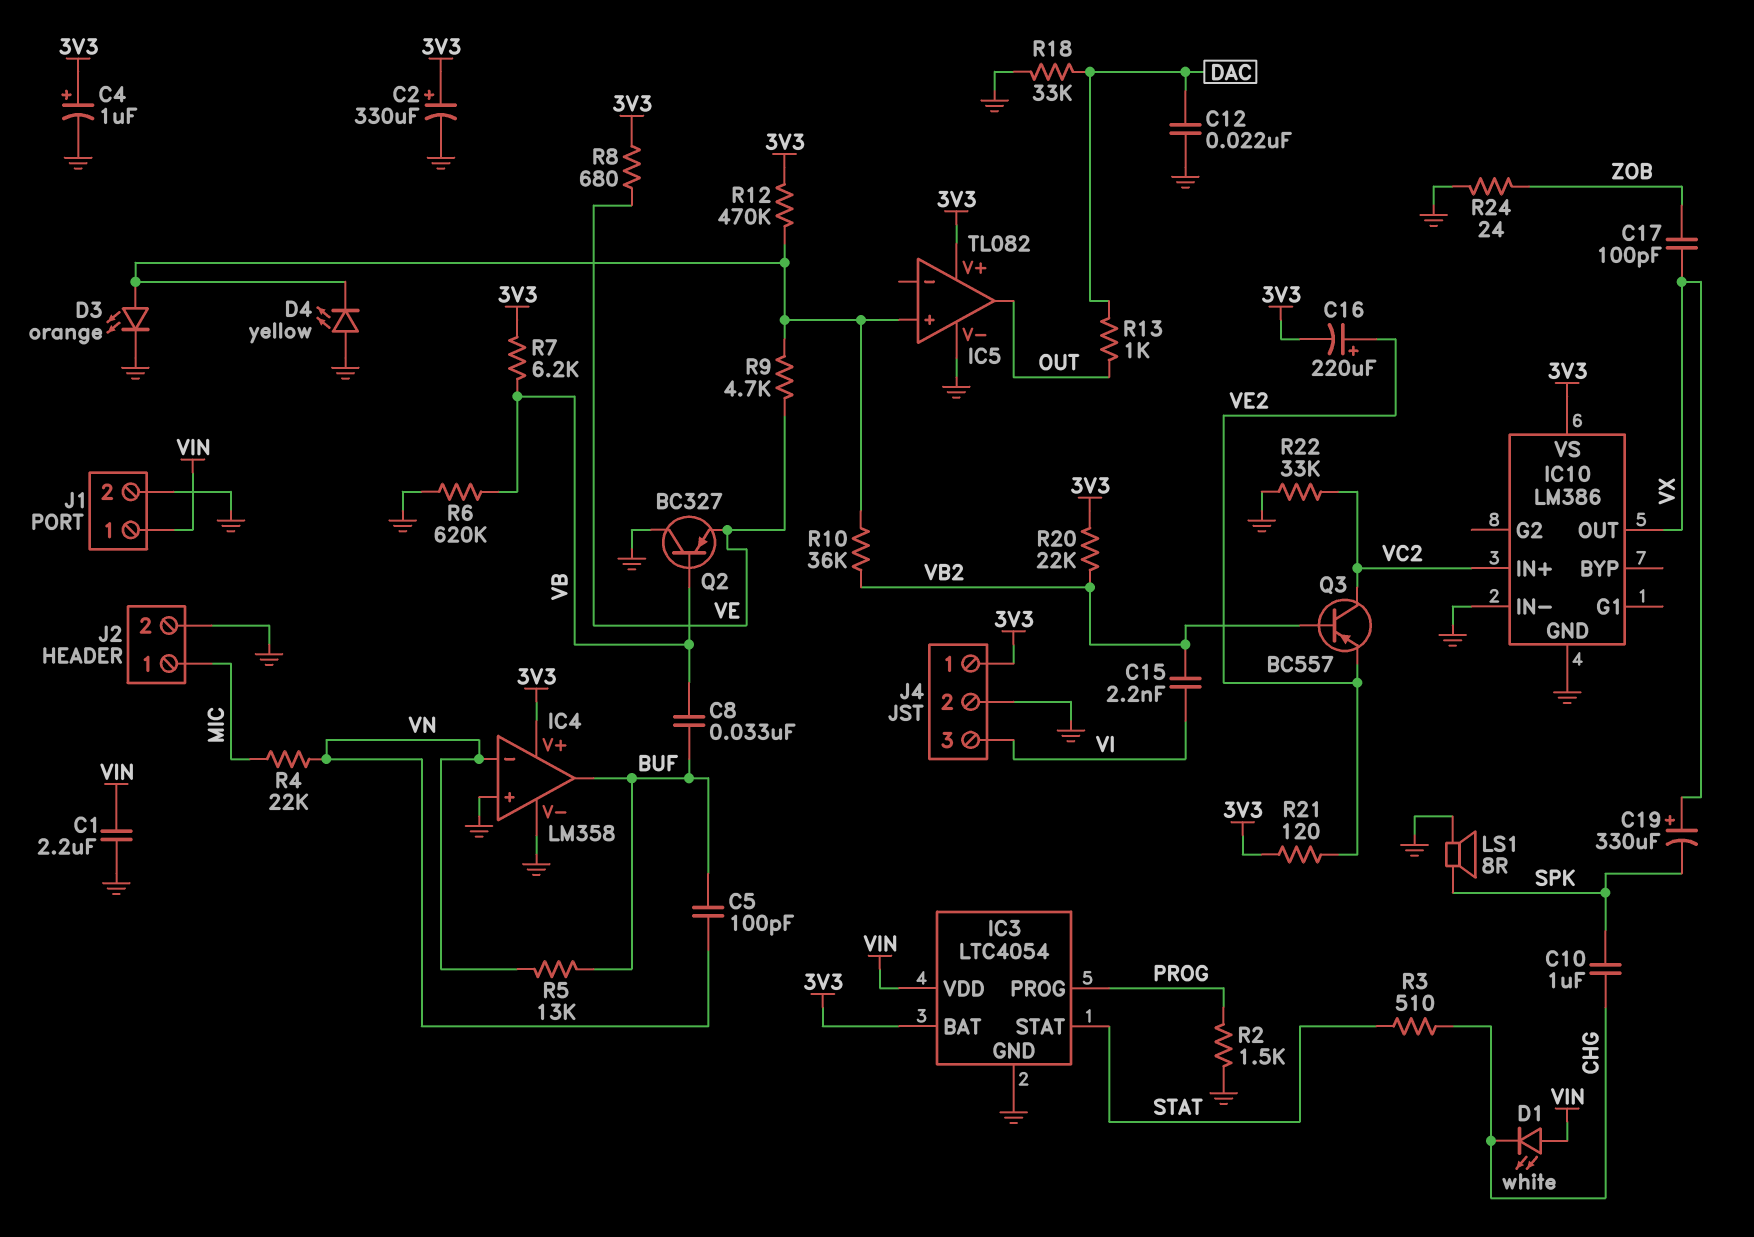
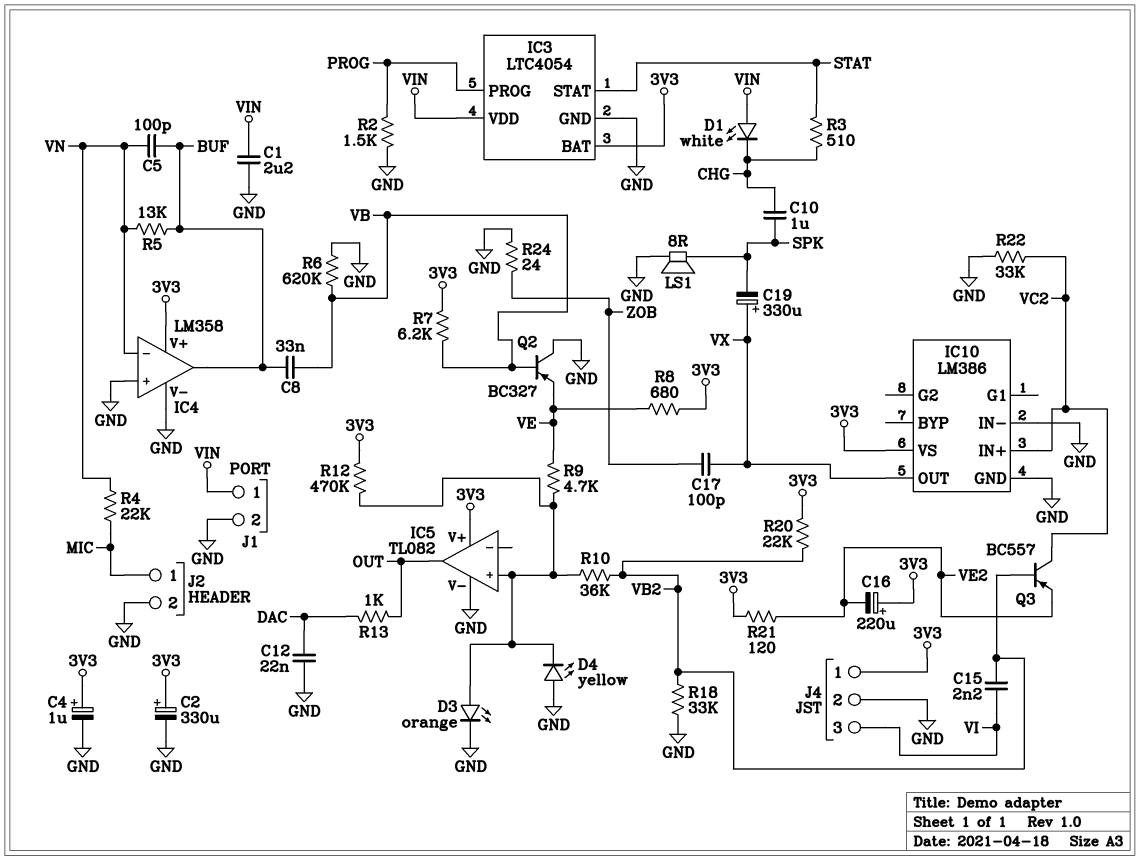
C16: 220uF (plus VE2, minus 3V3) -> 220uF (plus 3V3, minus VE2)
R18: 33k (DAC, GND) -> 33k (GND, VB2)

